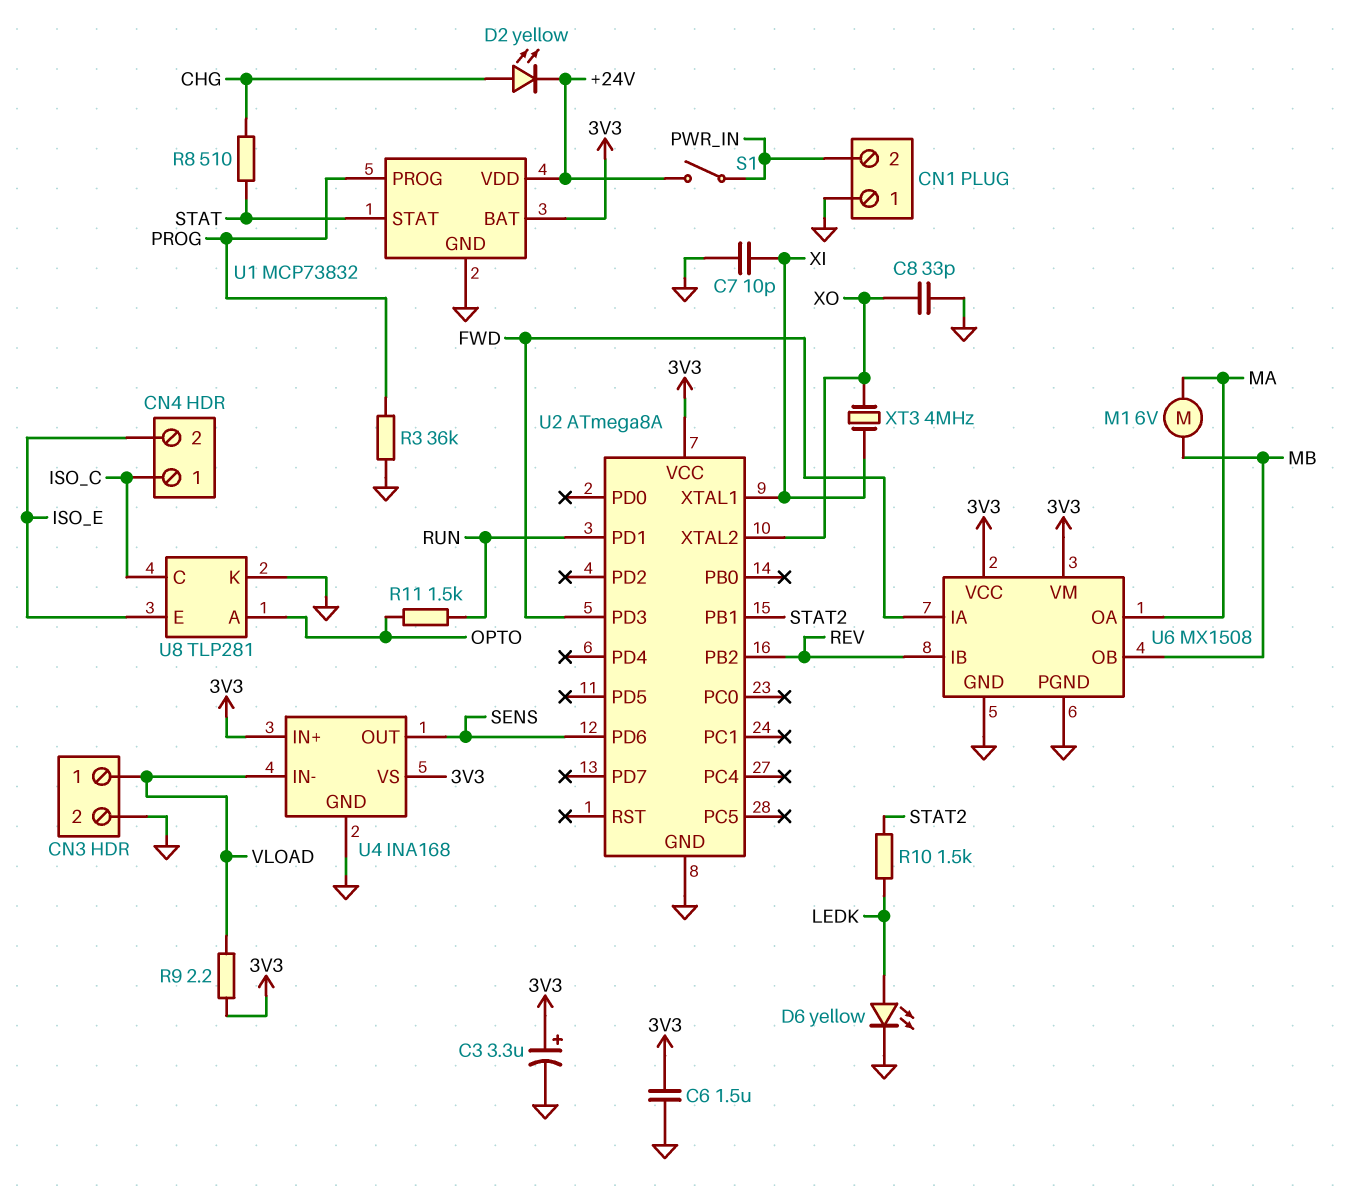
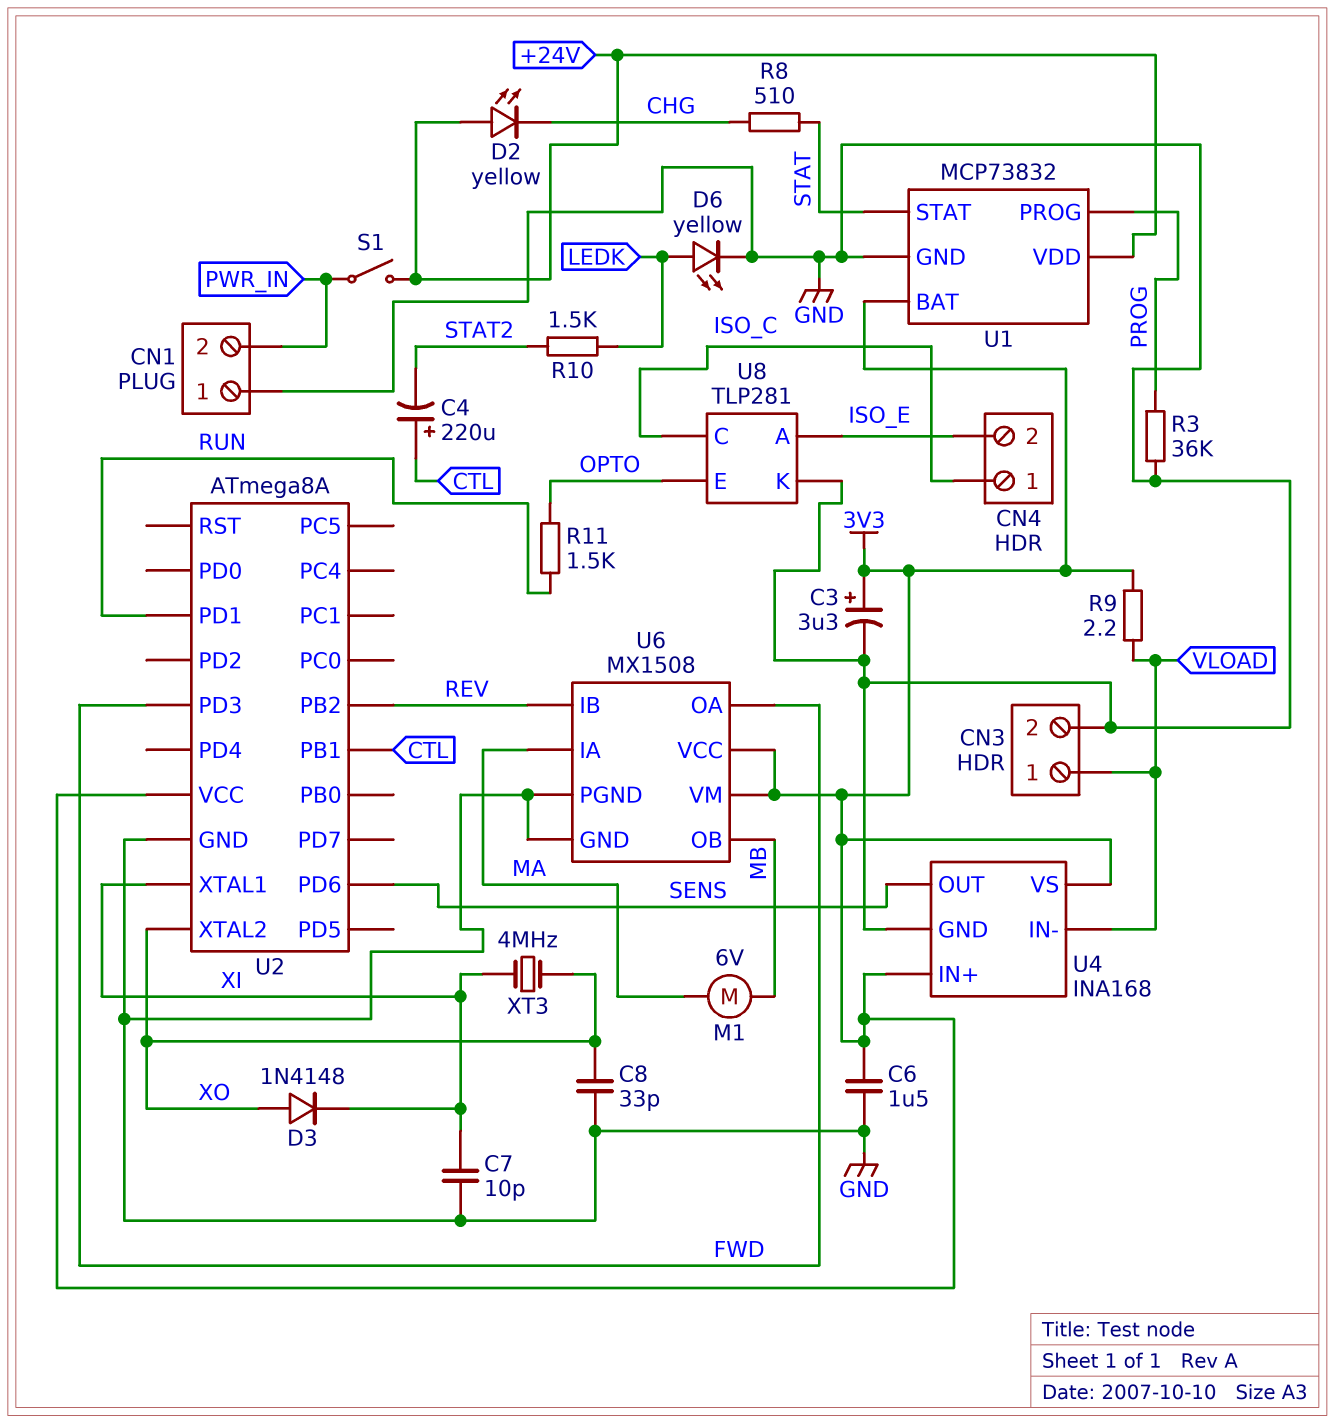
C4: none -> 220uF (plus CTL, minus STAT2)
D2: LED yellow (A CHG, K +24V) -> LED yellow (A +24V, K CHG)
D3: none -> diode 1N4148 (A XO, K XI)
U2 pin PB1: STAT2 -> CTL
U6 pin IA: FWD -> MA
U6 pin OA: MA -> FWD
U8 pin A: OPTO -> ISO_E
U8 pin E: ISO_E -> OPTO

